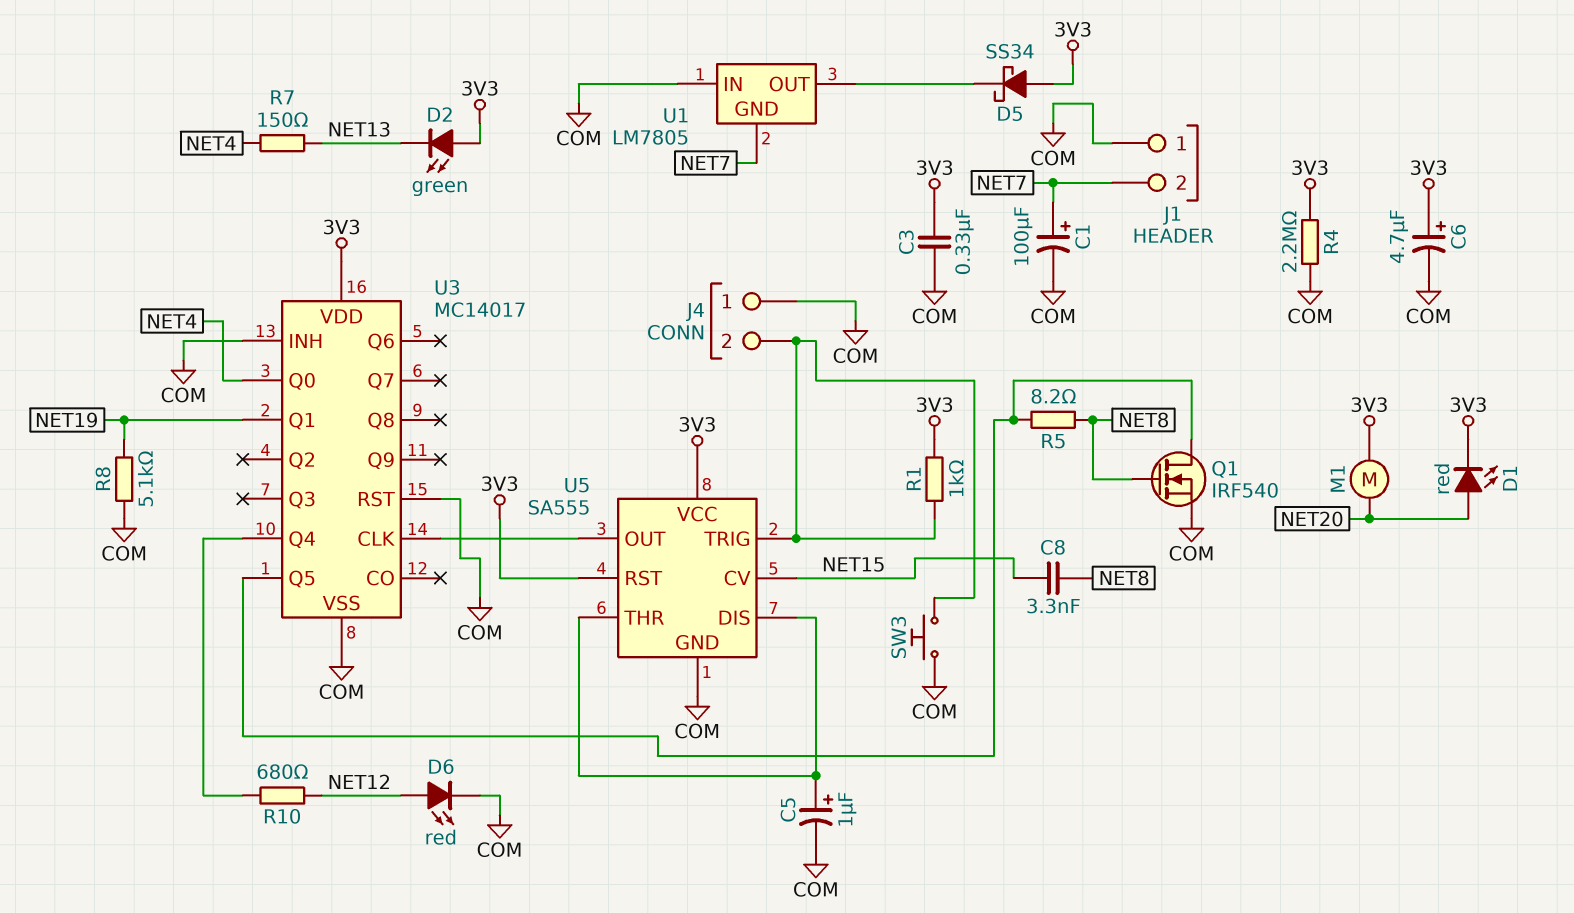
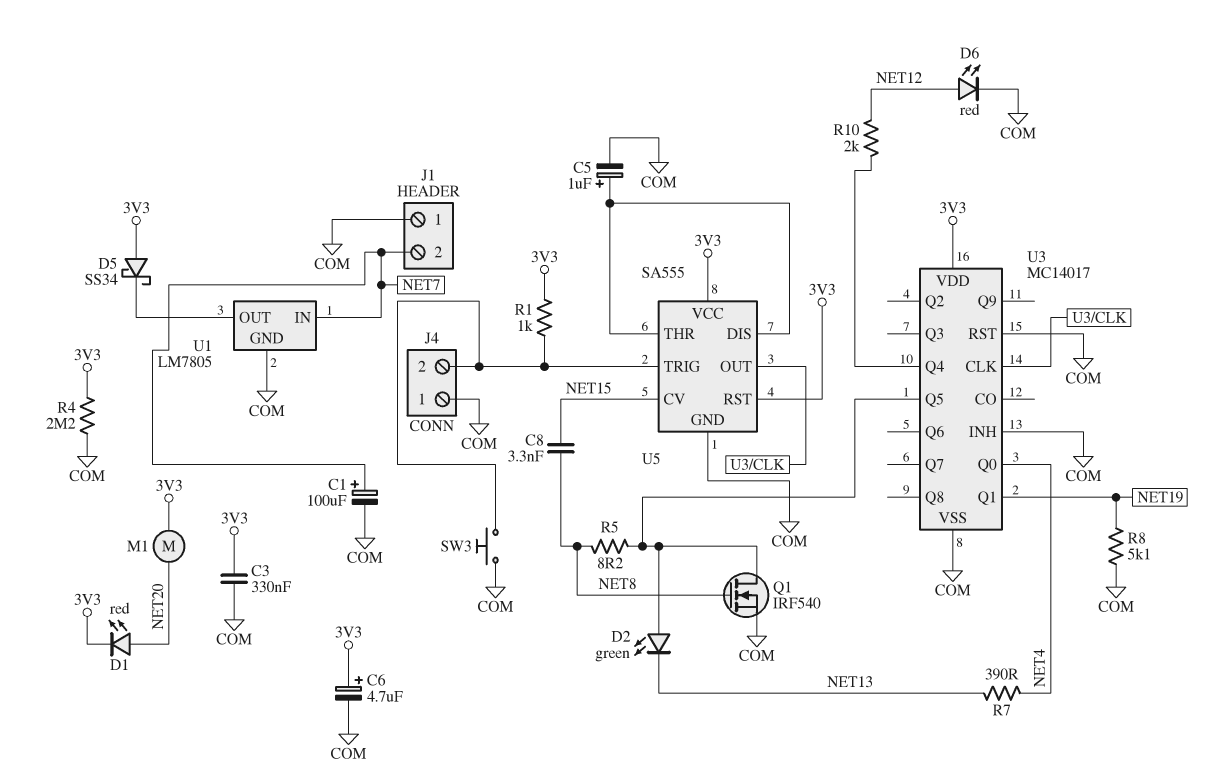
D2: LED green (A 3V3, K NET13) -> LED green (A U3/Q5, K NET13)
R7: 150 (NET4, NET13) -> 390 (NET4, NET13)
R10: 680 (NET12, U3/Q4) -> 2k (NET12, U3/Q4)
U1 pin GND: NET7 -> COM
U1 pin IN: COM -> NET7

